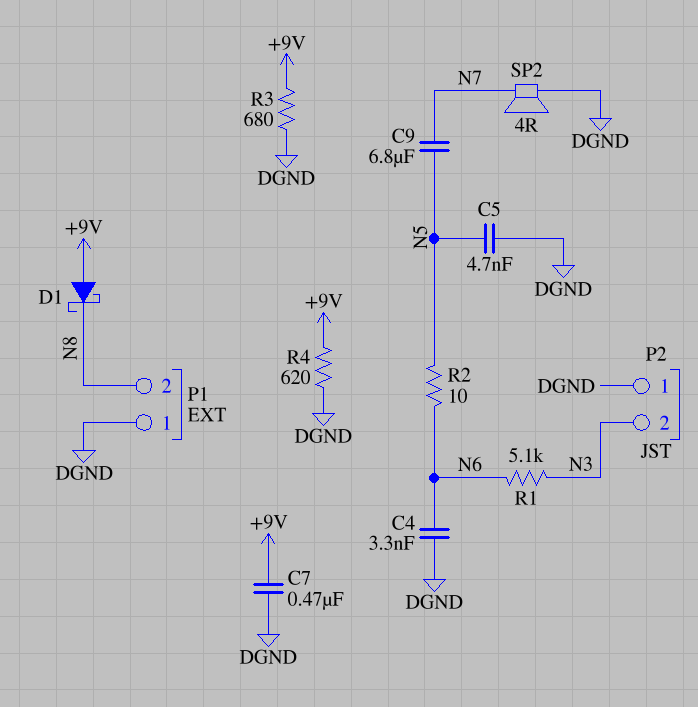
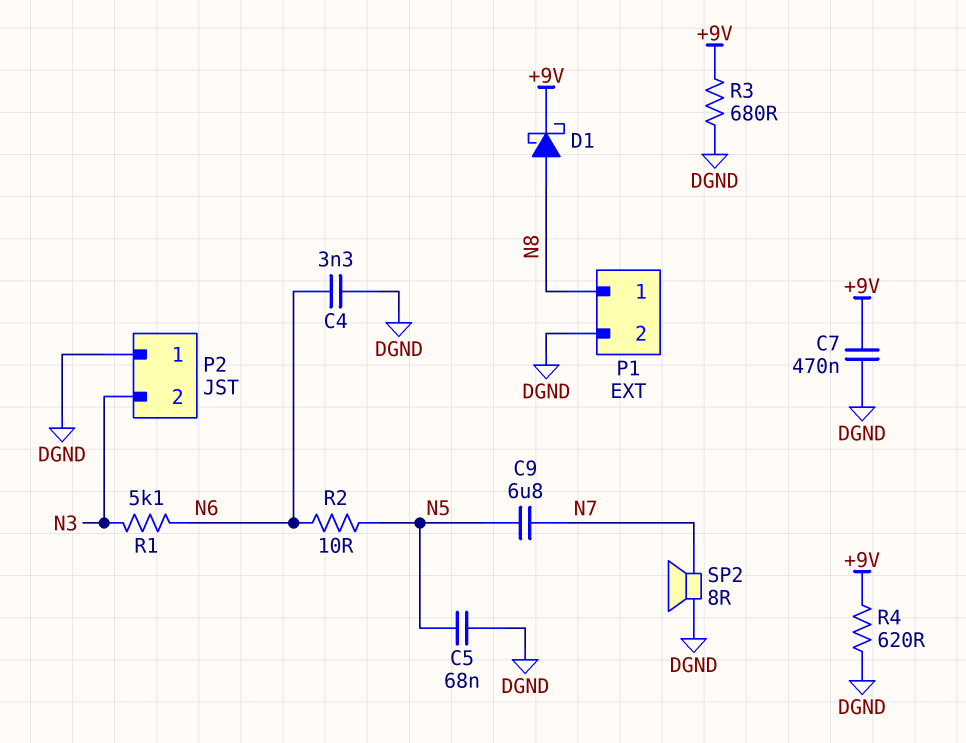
C5: 4.7nF (DGND, N5) -> 68nF (DGND, N5)
D1: schottky (A +9V, K N8) -> schottky (A N8, K +9V)
P1 pin 1: DGND -> N8
P1 pin 2: N8 -> DGND
SP2: speaker 4R (DGND, N7) -> speaker 8R (DGND, N7)

